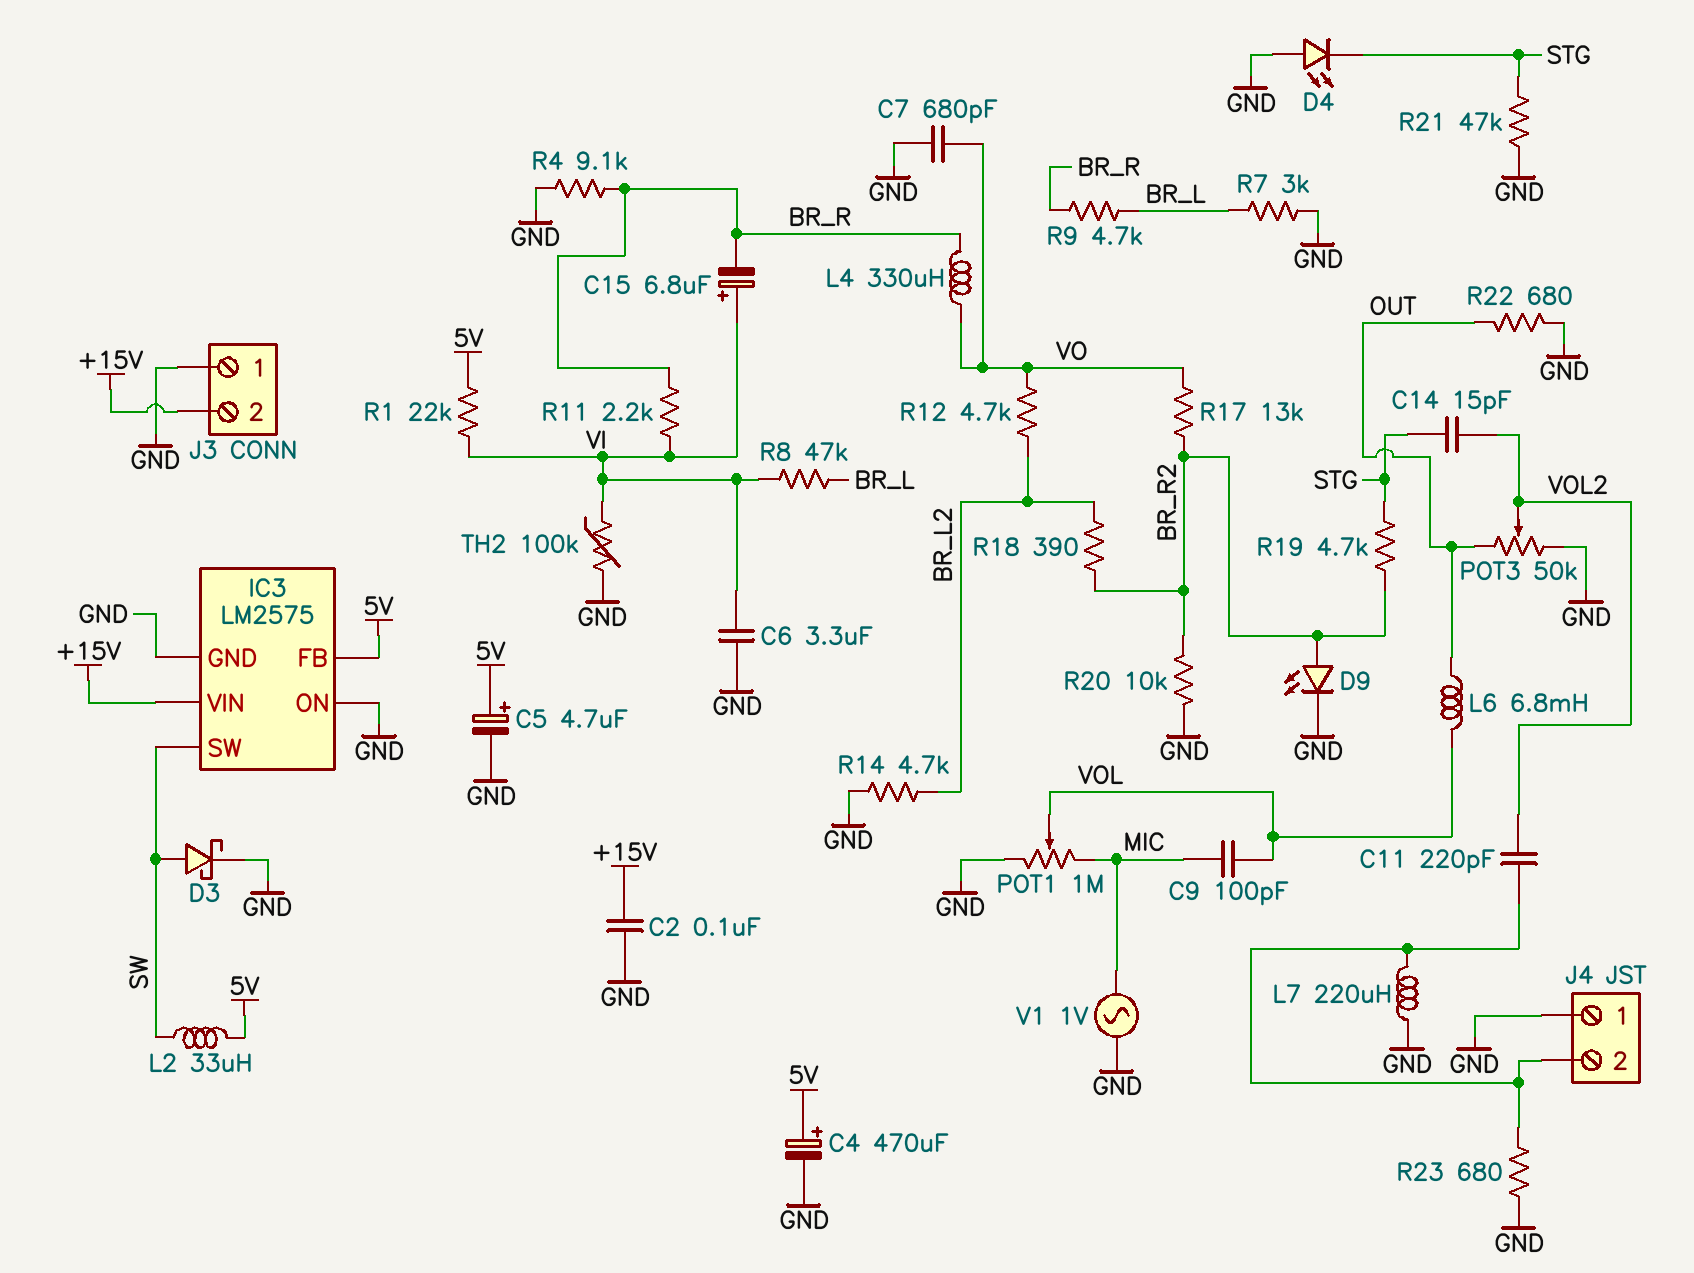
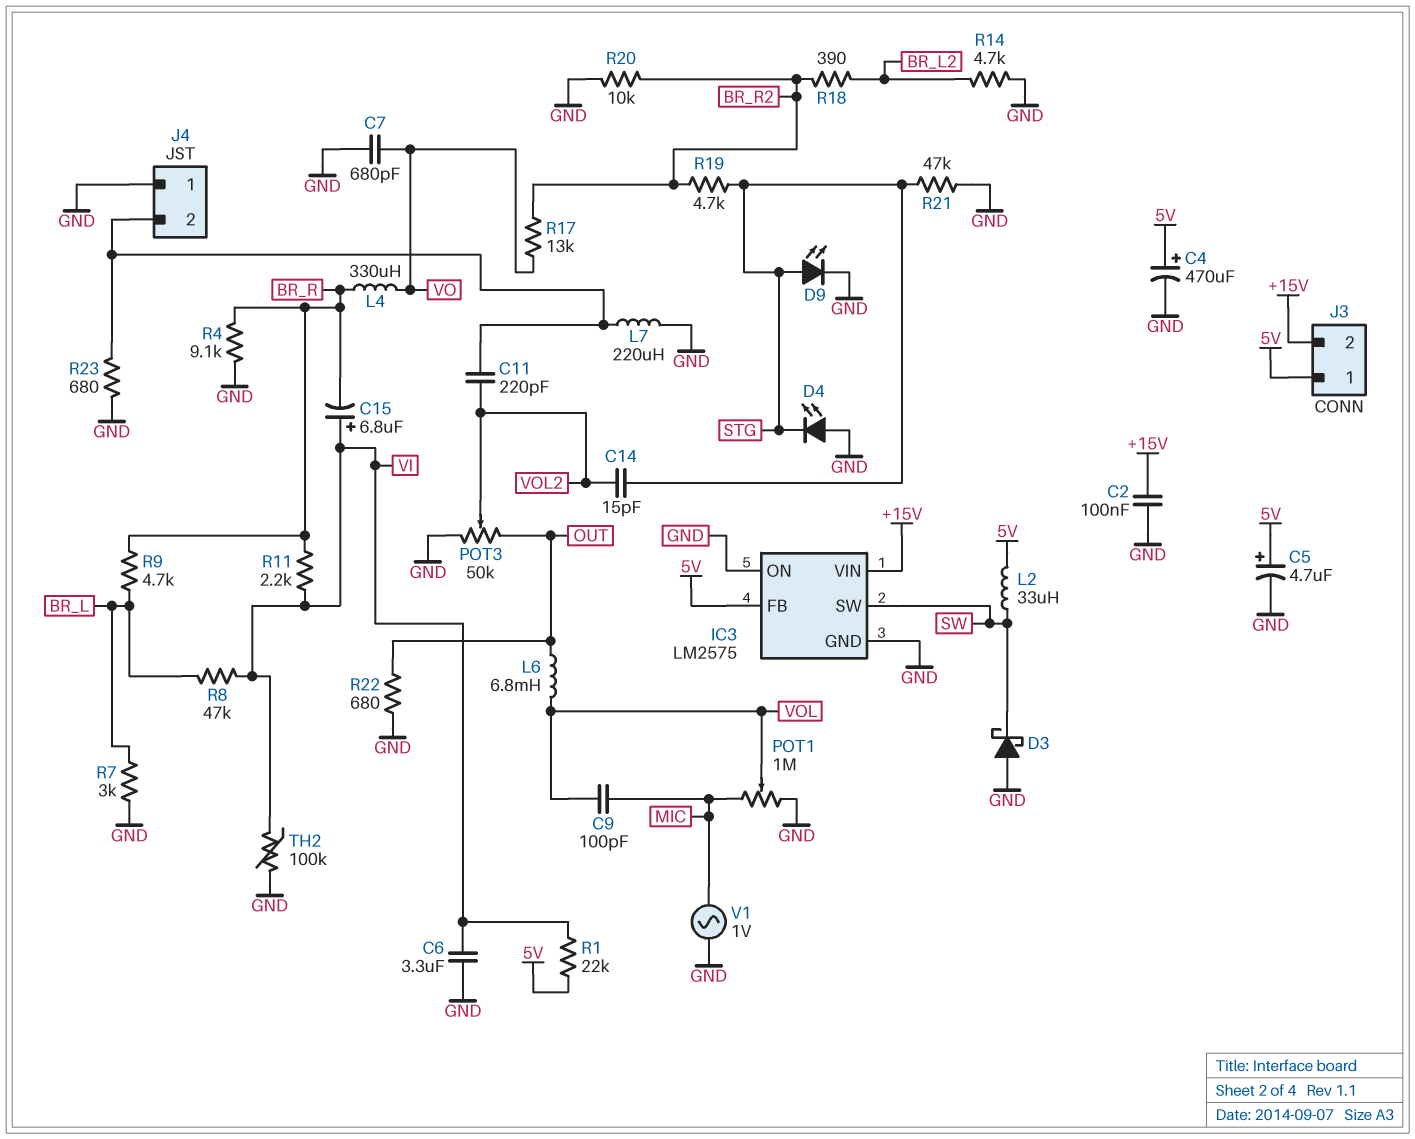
D3: schottky (A SW, K GND) -> schottky (A GND, K SW)
D9: LED (A BR_R2, K GND) -> LED (A STG, K GND)
J3 pin 1: GND -> 5V
R12: 4.7k (BR_L2, VO) -> none

